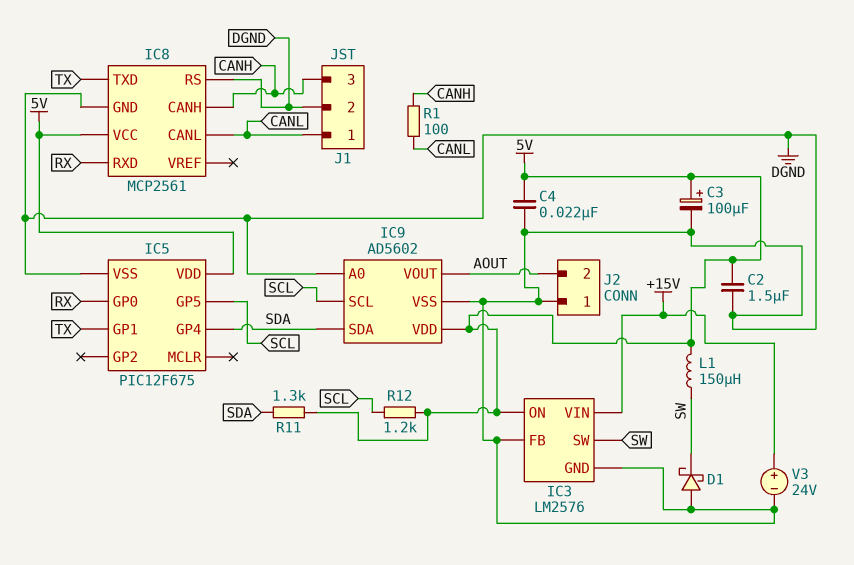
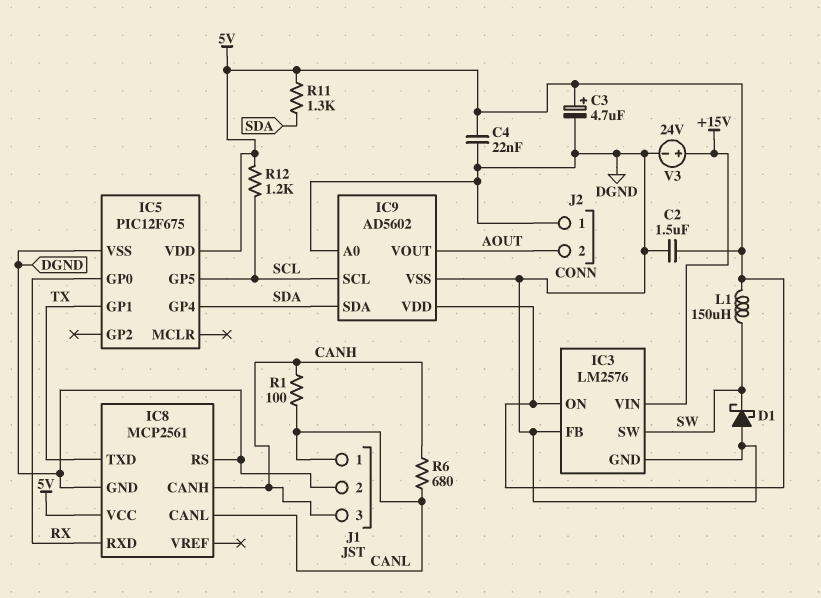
C3: 100uF (plus 5V, minus DGND) -> 4.7uF (plus 5V, minus DGND)
R6: none -> 680 (CANH, CANL)

